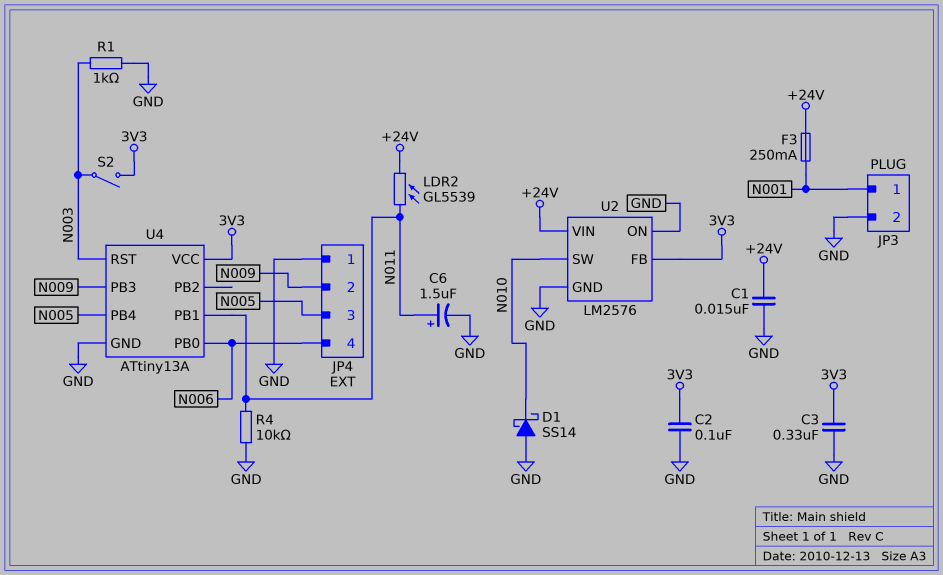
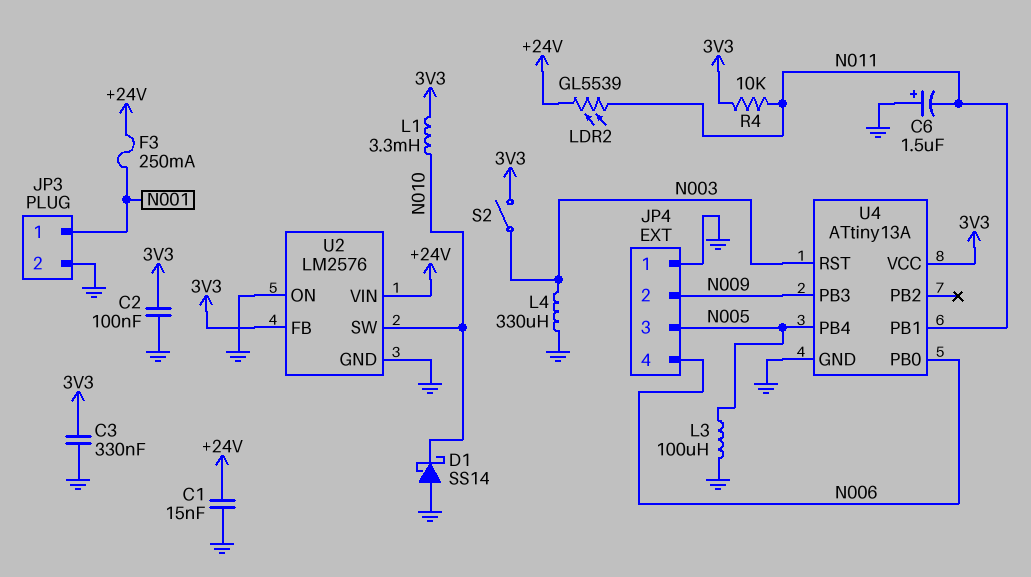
C6: 1.5uF (plus N011, minus GND) -> 1.5uF (plus GND, minus N011)
L1: none -> 3.3mH (3V3, N010)
L3: none -> 100uH (GND, N005)
L4: none -> 330uH (GND, N003)
R1: 1k (GND, N003) -> none
R4: 10k (GND, N011) -> 10k (3V3, N011)

